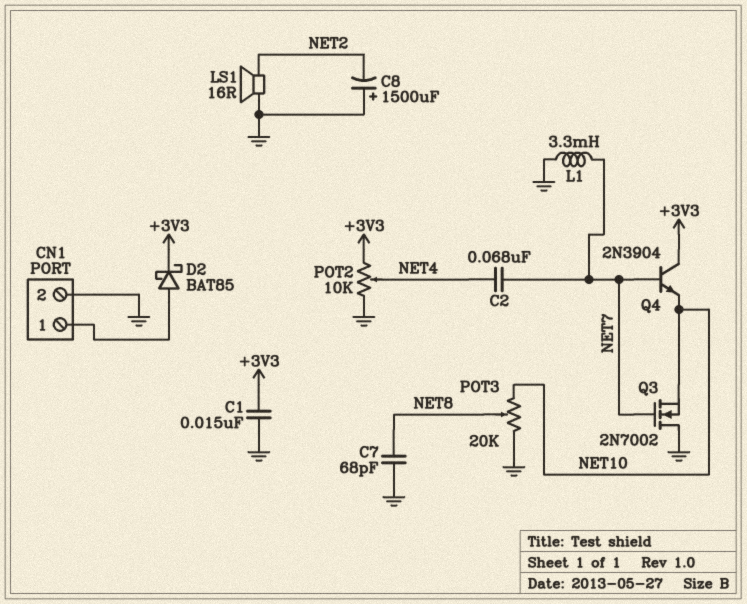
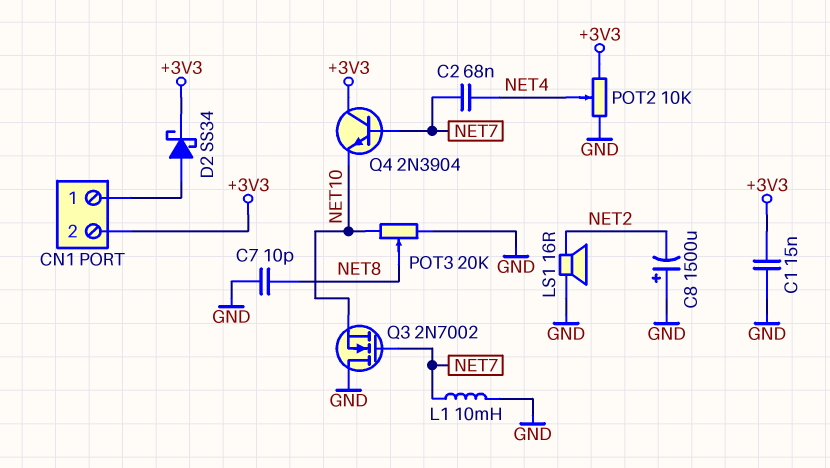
C7: 68pF (GND, NET8) -> 10pF (GND, NET8)
CN1 pin 2: GND -> +3V3
D2: schottky BAT85 (A CN1/1, K +3V3) -> schottky SS34 (A CN1/1, K +3V3)
L1: 3.3mH (GND, NET7) -> 10mH (GND, NET7)

